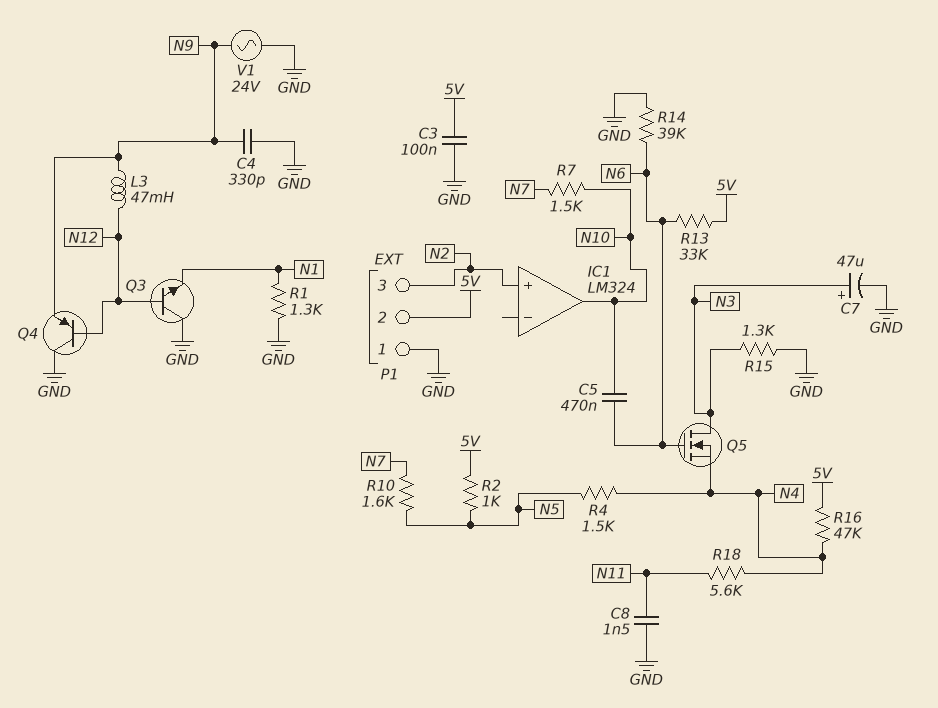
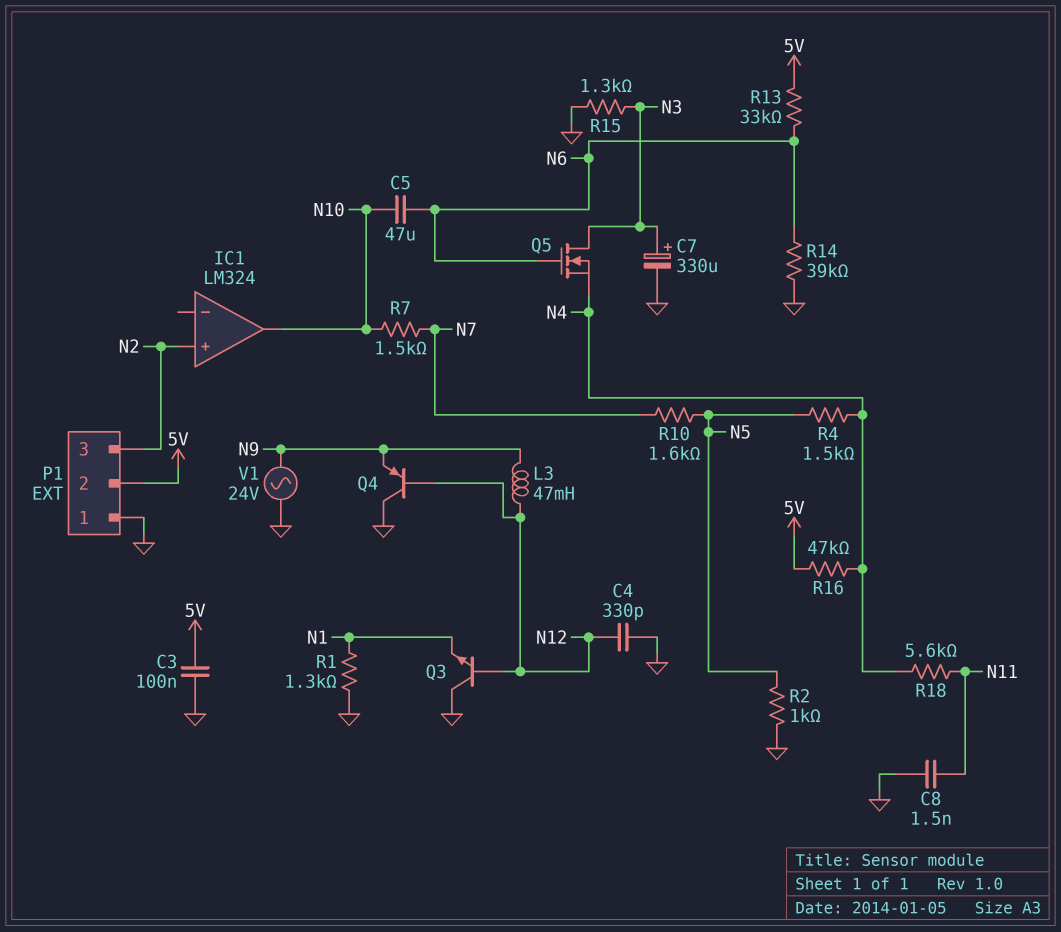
C4: 330pF (GND, N9) -> 330pF (GND, N12)
C5: 470nF (N6, N10) -> 47uF (N6, N10)
C7: 47uF (plus N3, minus GND) -> 330uF (plus N3, minus GND)
R2: 1k (5V, N5) -> 1k (GND, N5)

